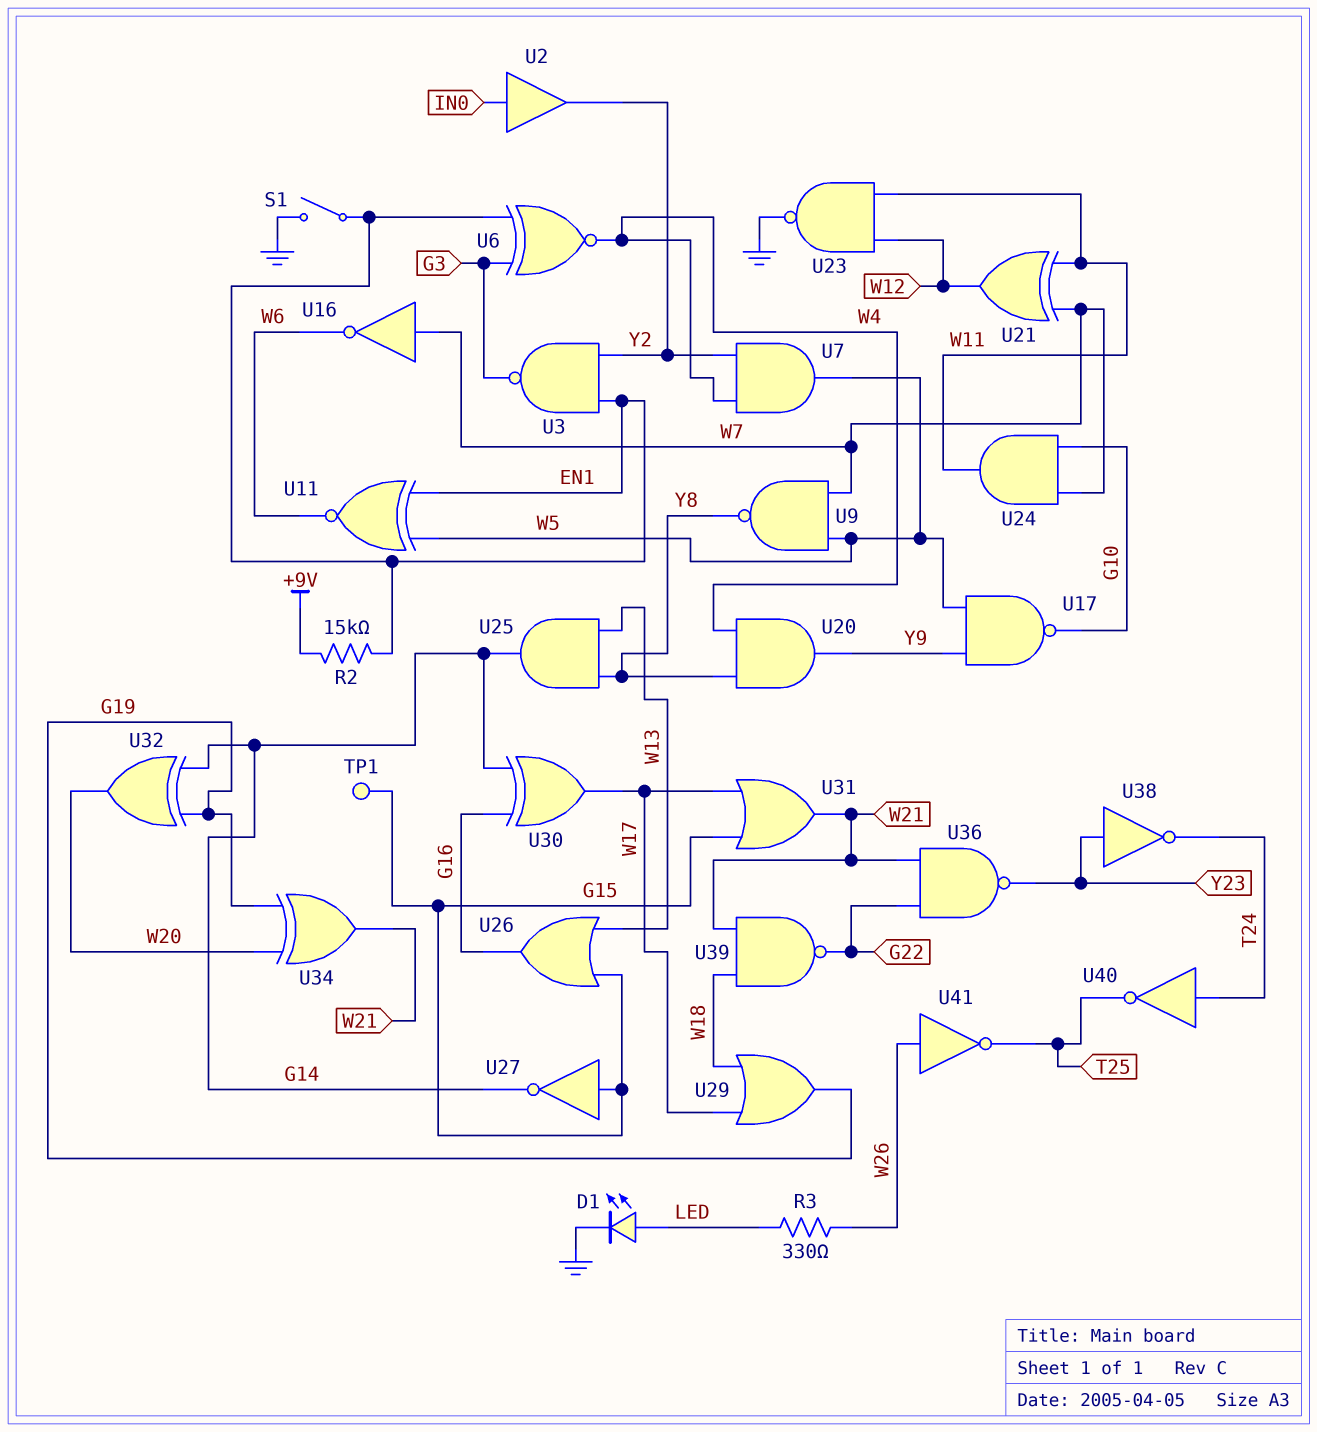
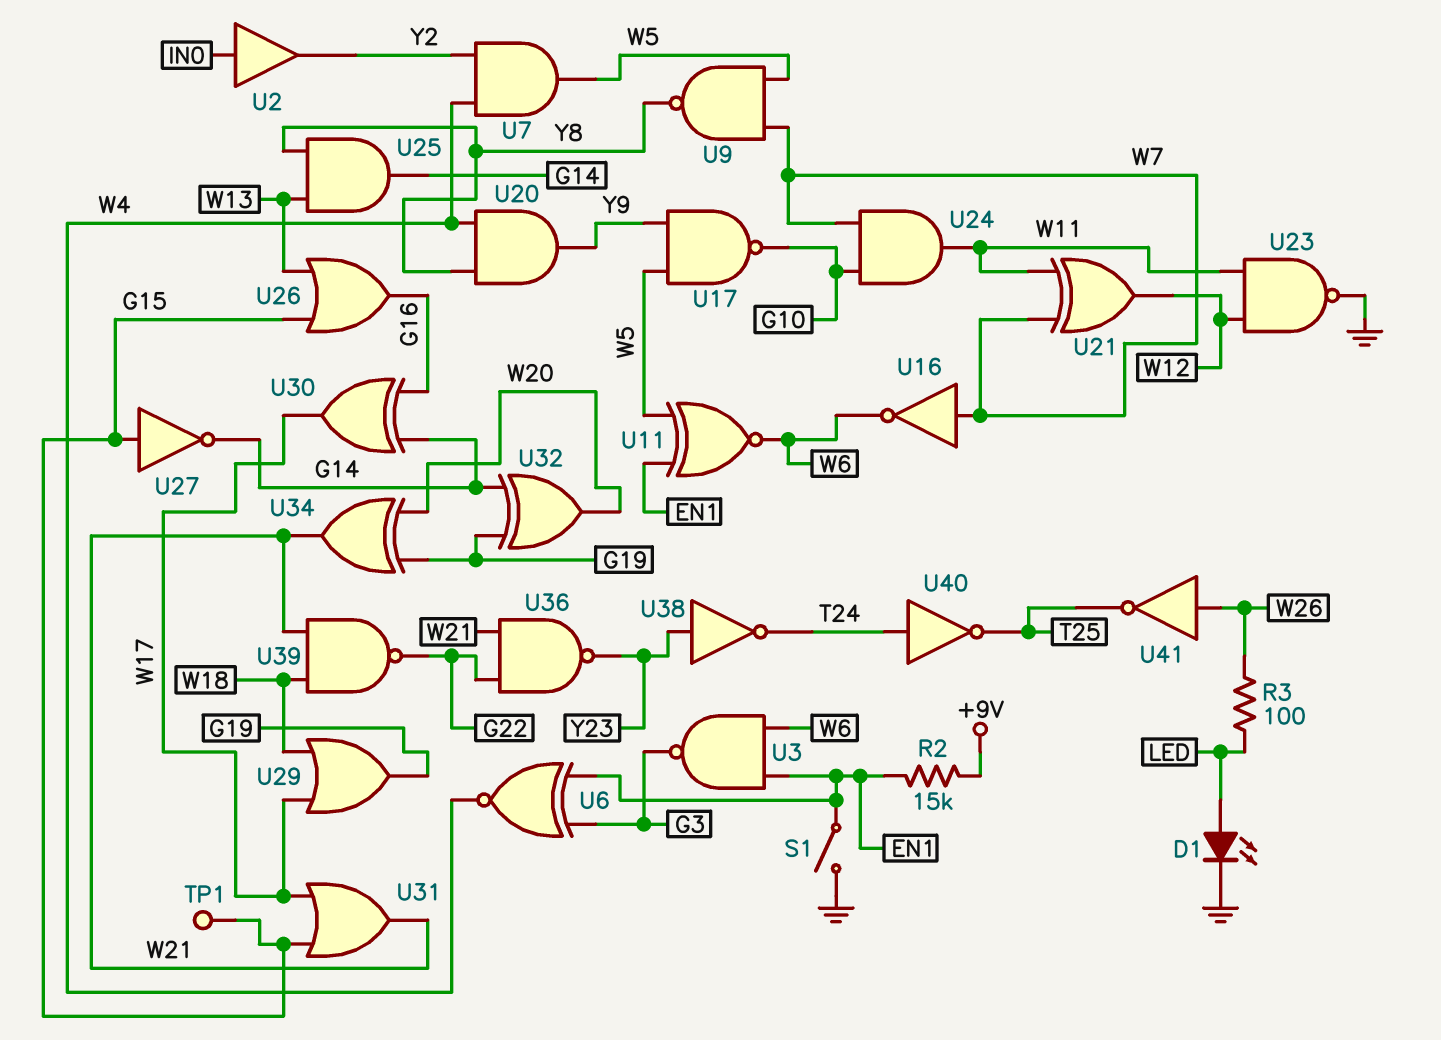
R3: 330 (LED, W26) -> 100 (LED, W26)
U3: NAND (in EN1, in Y2, out G3) -> NAND (in EN1, in W6, out G3)

